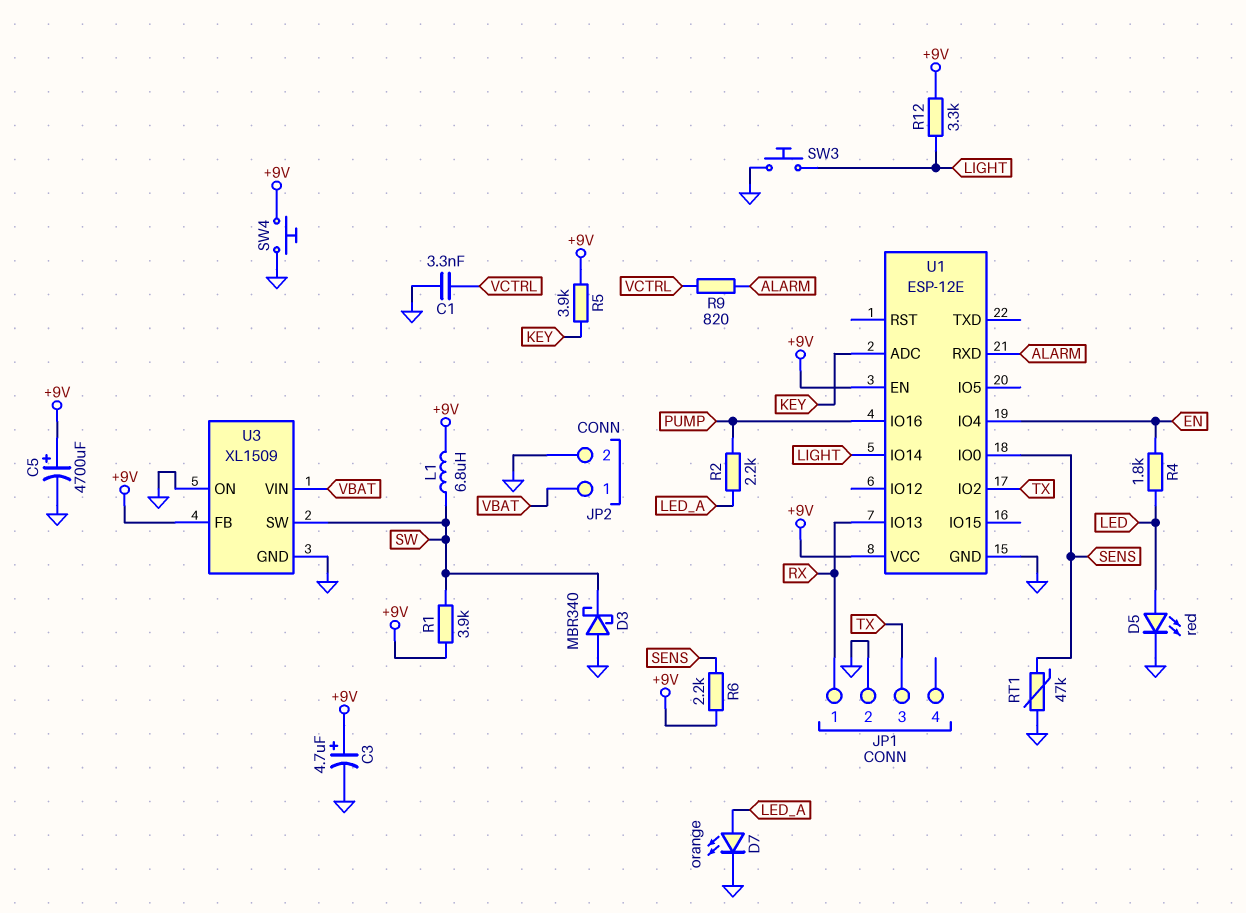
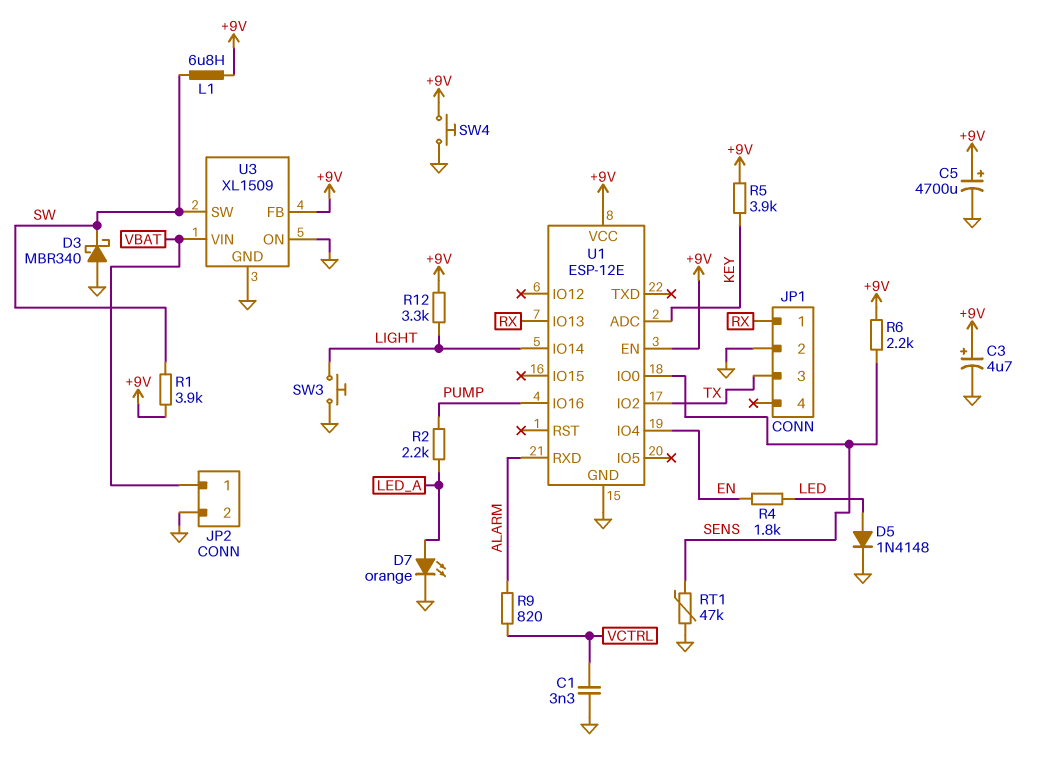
D5: LED red (A LED, K GND) -> diode 1N4148 (A LED, K GND)

